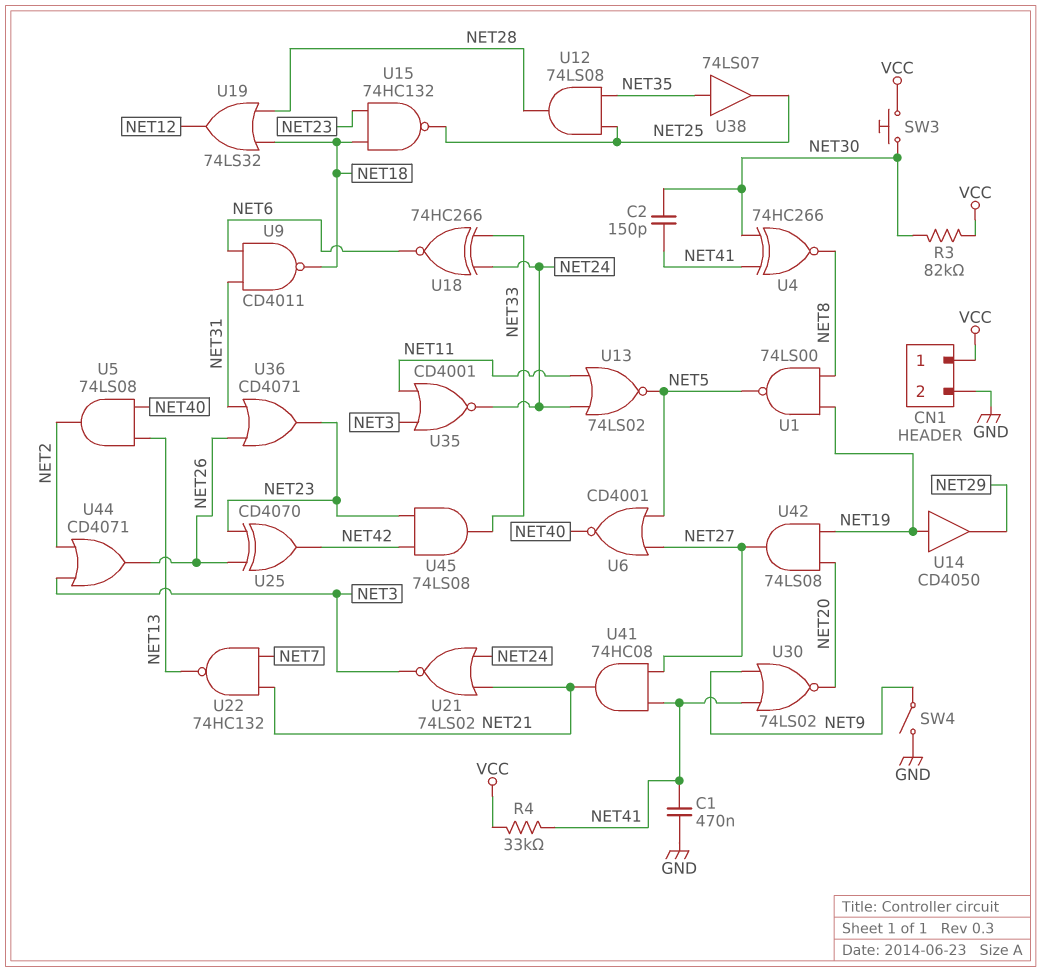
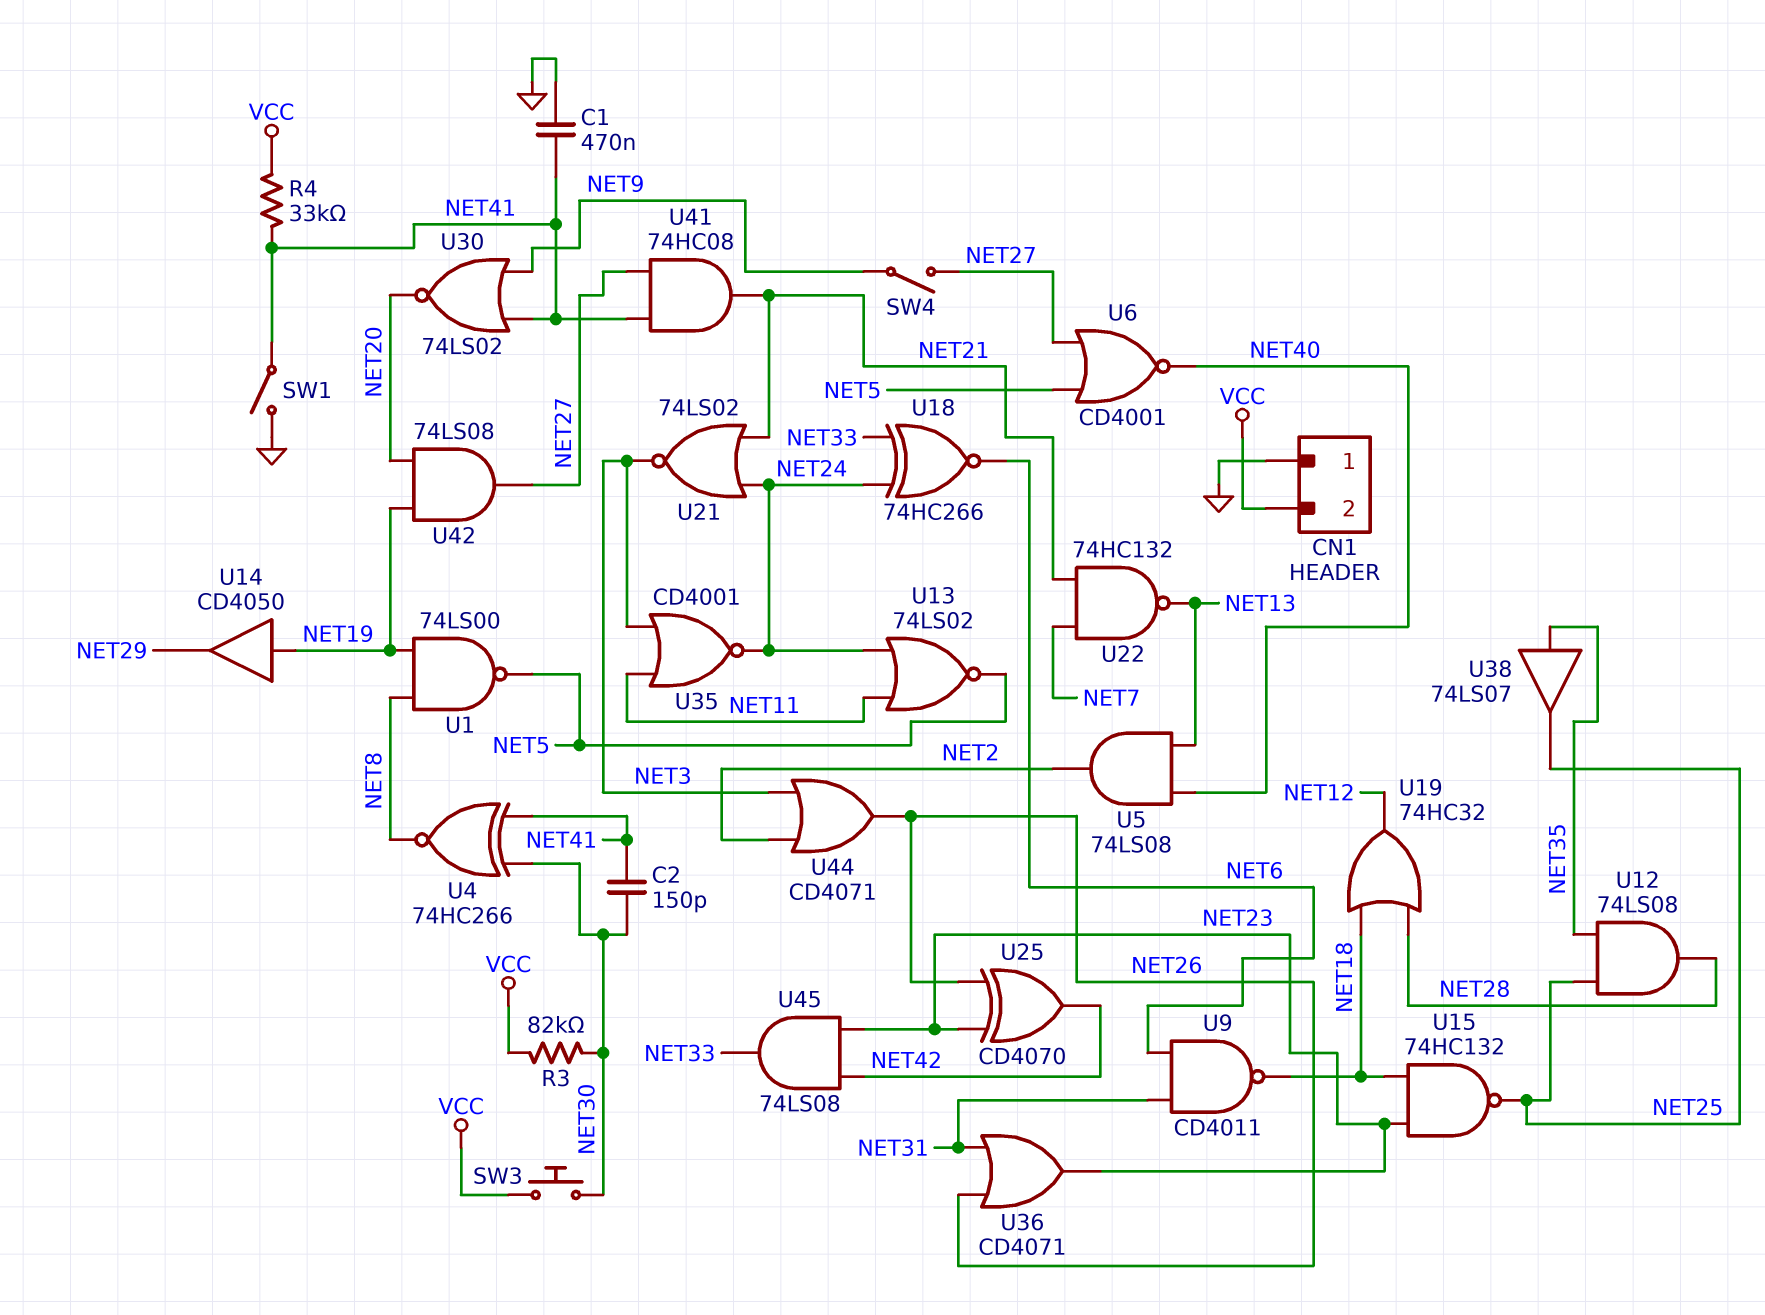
CN1 pin 1: VCC -> GND
CN1 pin 2: GND -> VCC
SW1: none -> switch (GND, NET41)
SW4: switch (GND, NET9) -> switch (NET9, NET27)
U19: OR 74LS32 (in NET18, in NET28, out NET12) -> OR 74HC32 (in NET18, in NET28, out NET12)

